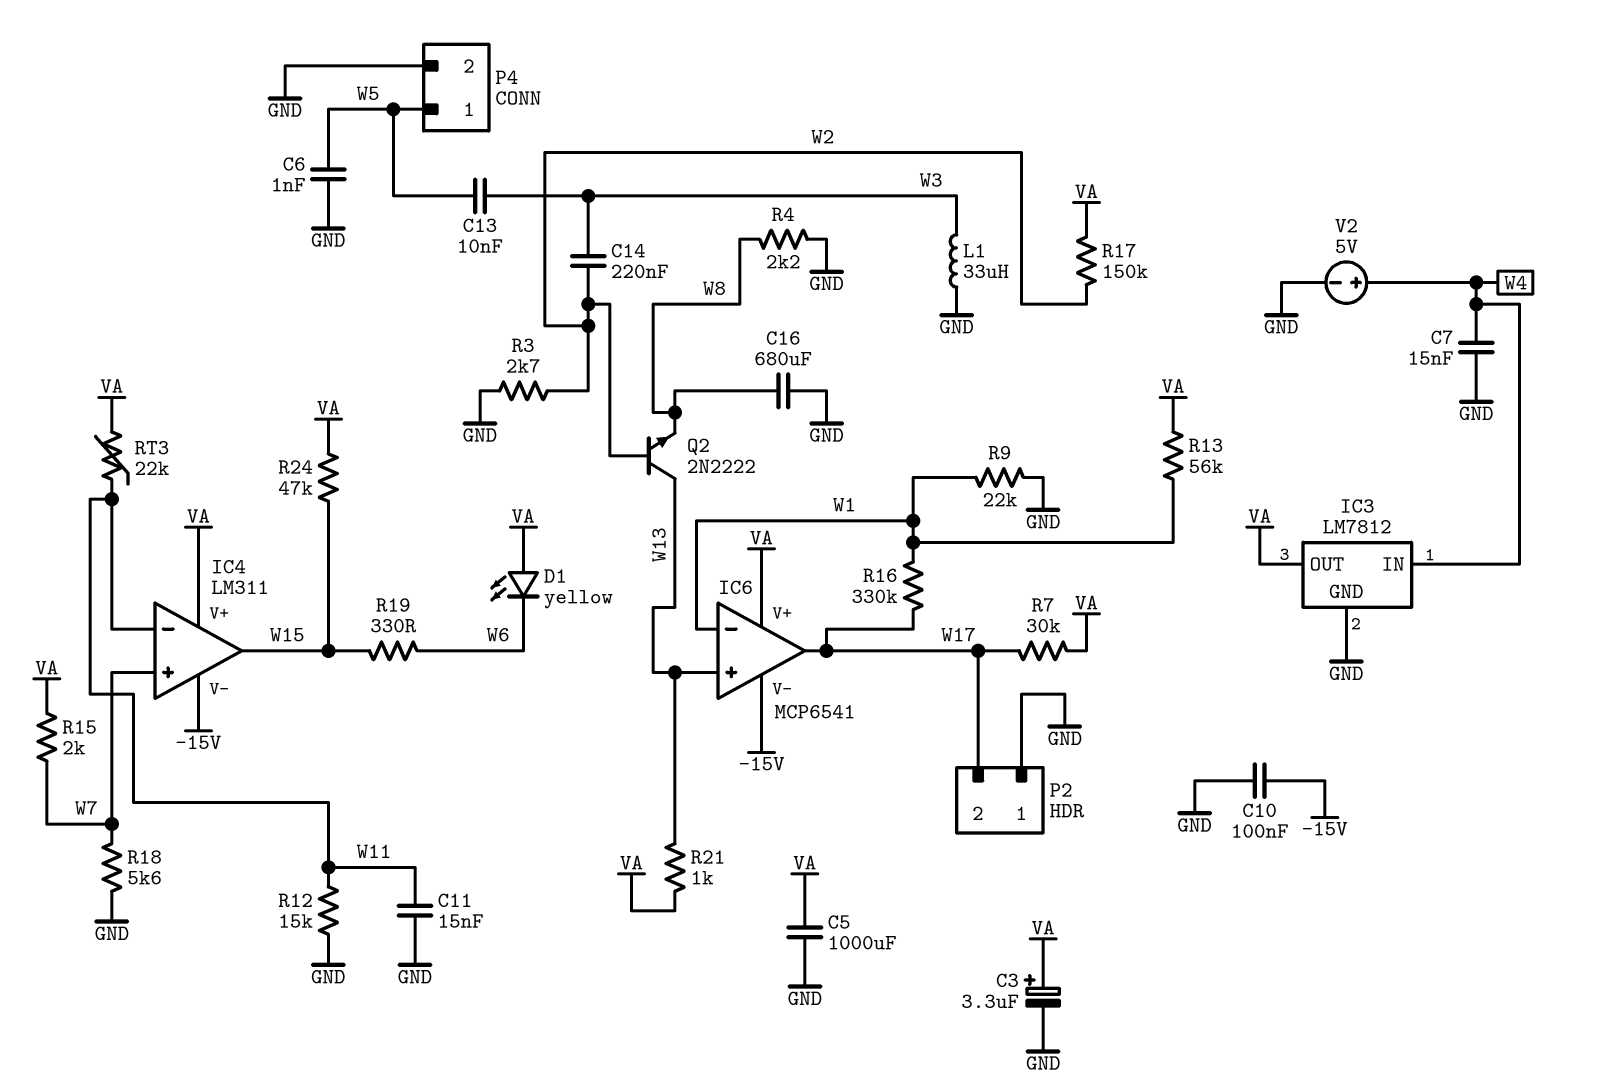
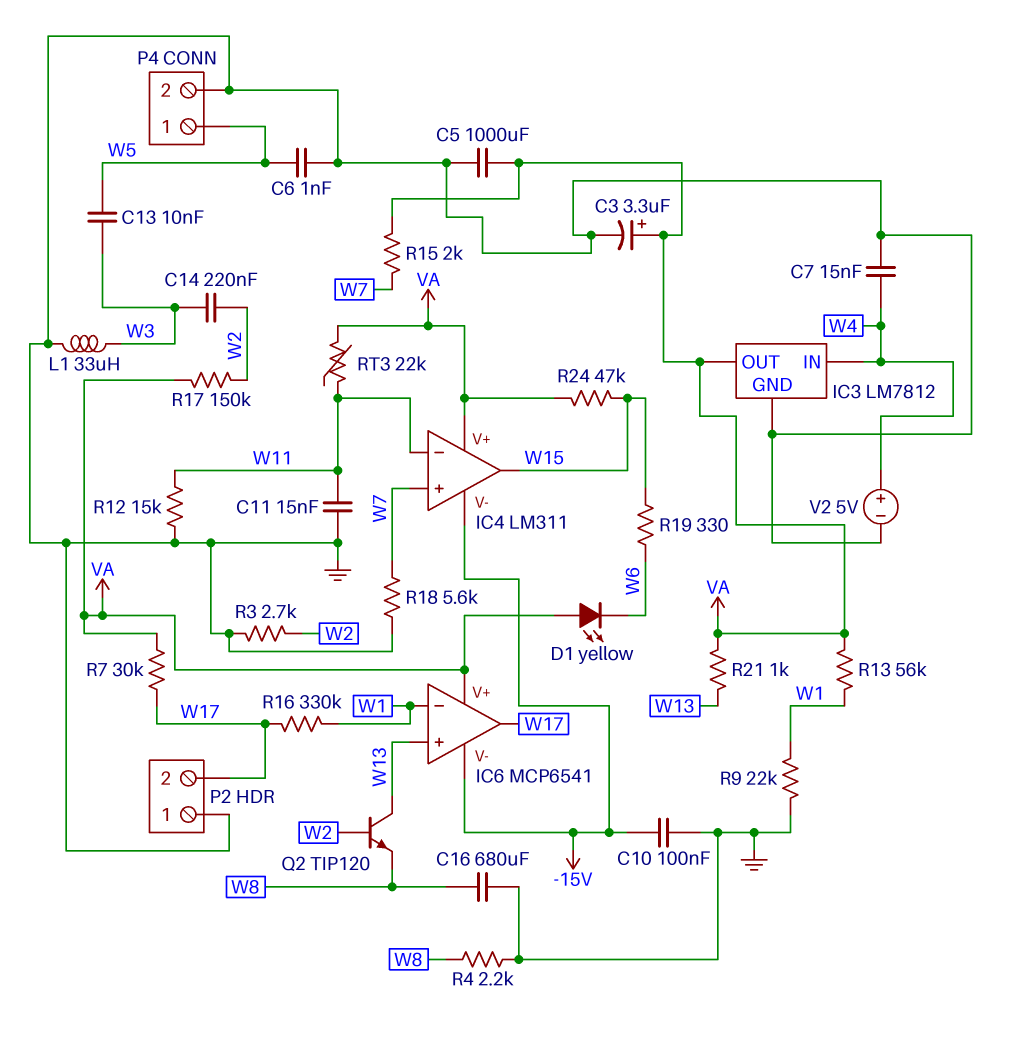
Q2: NPN 2N2222 (B W2, C W13, E W8) -> NPN TIP120 (B W2, C W13, E W8)

